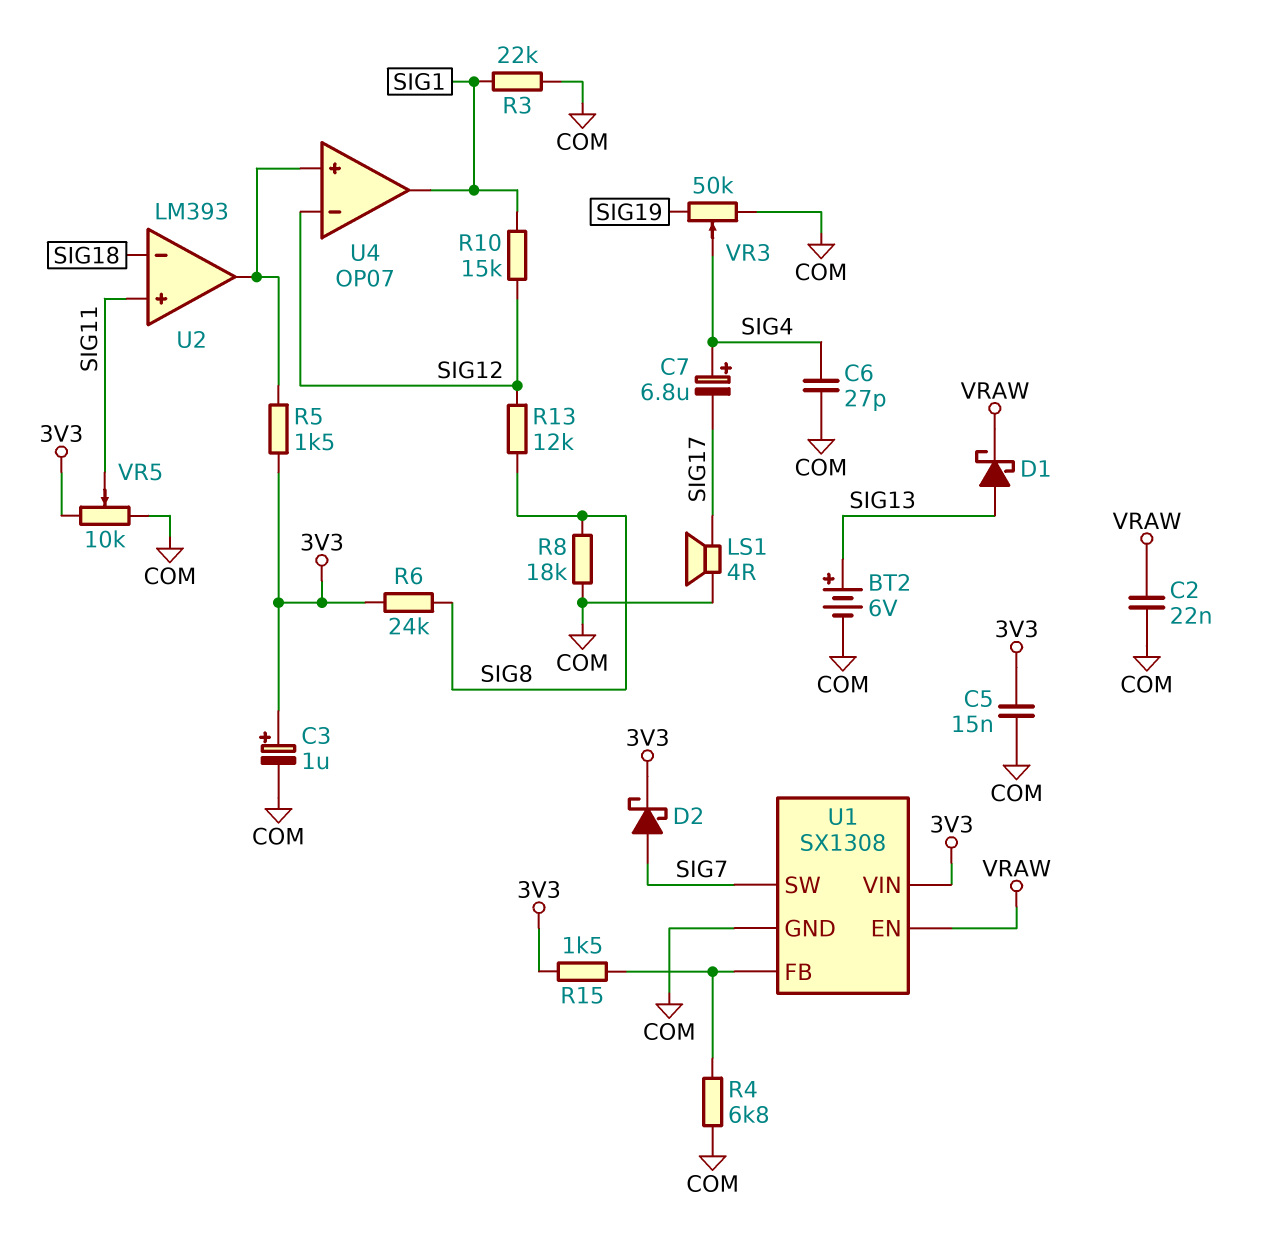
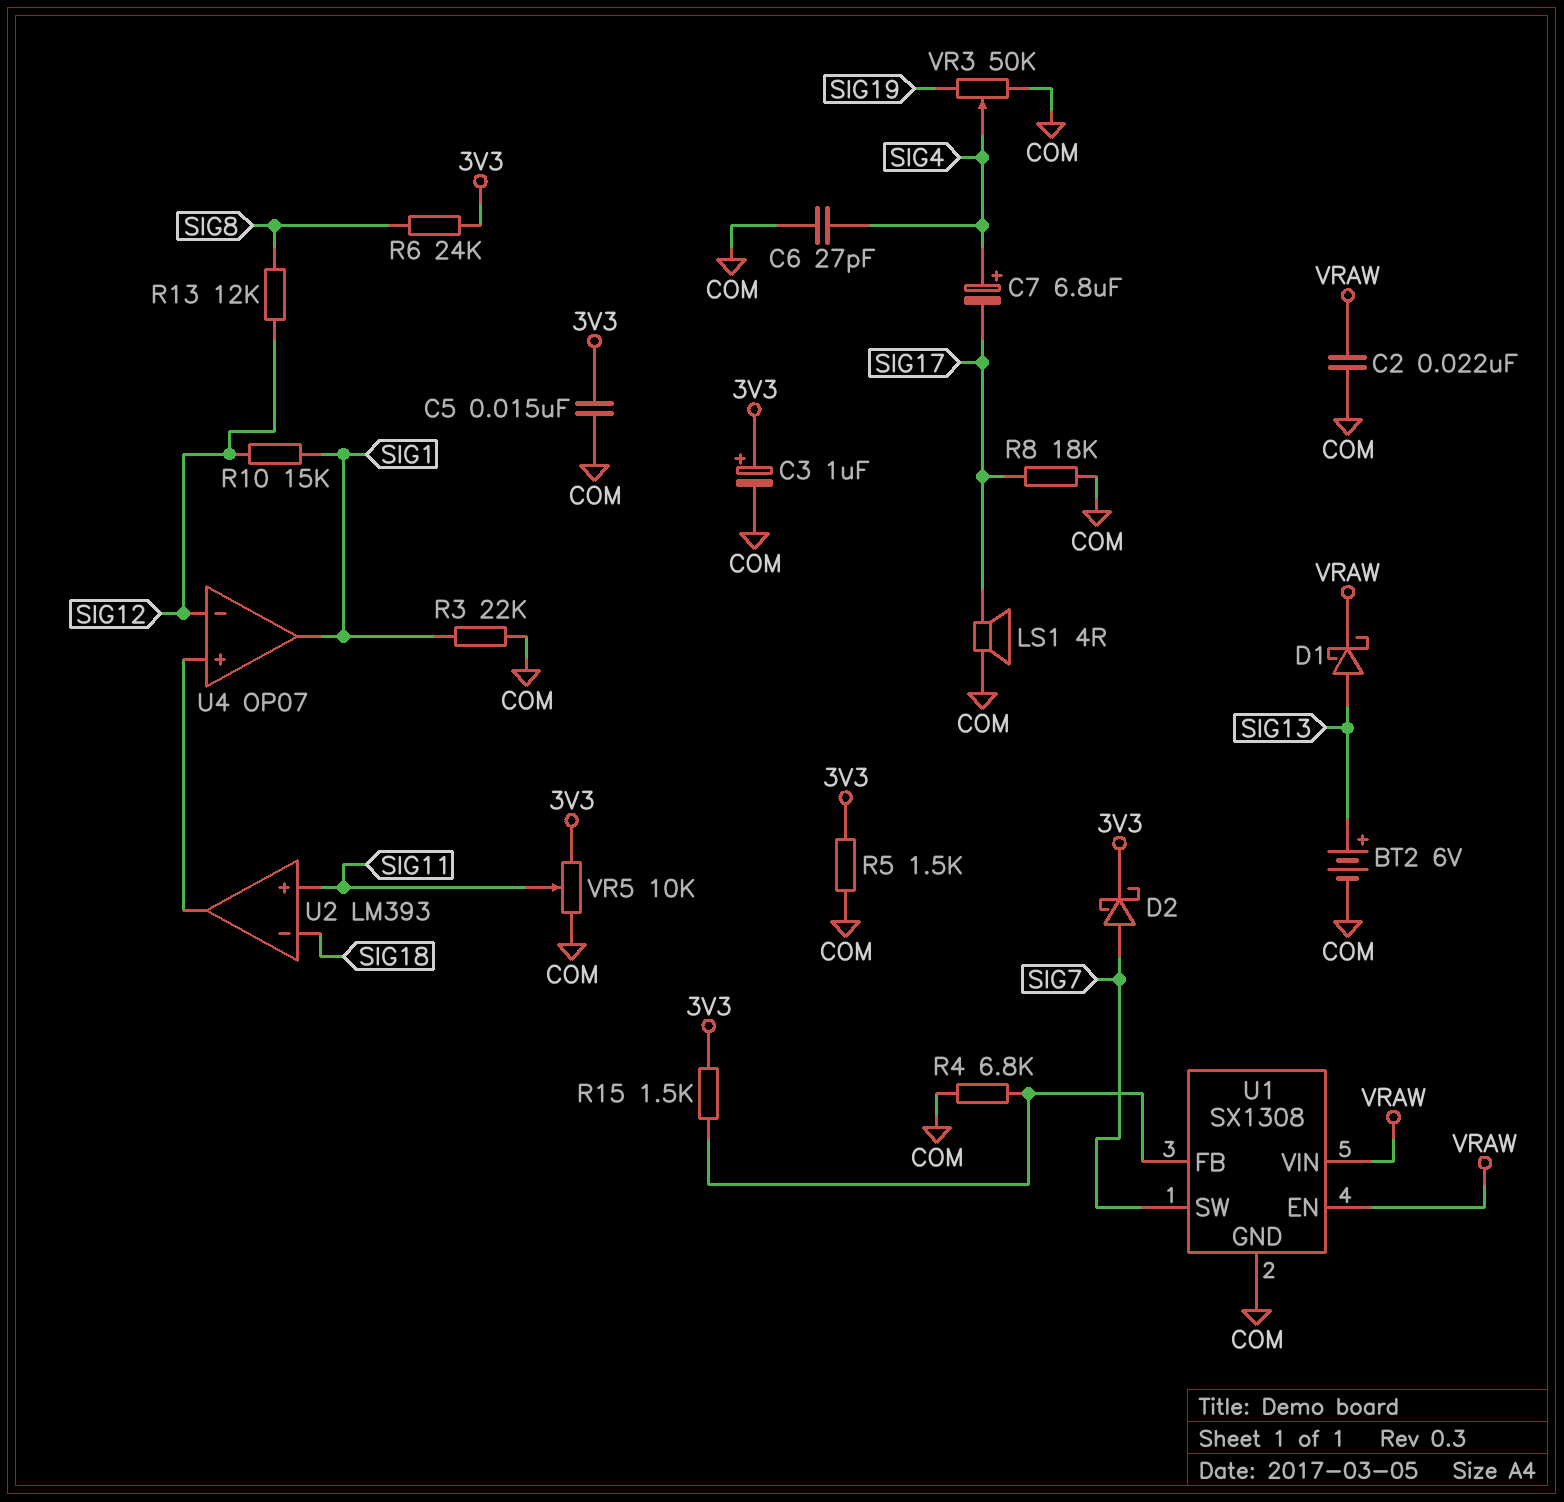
R5: 1.5k (3V3, U2/out) -> 1.5k (3V3, COM)
R8: 18k (COM, SIG8) -> 18k (COM, SIG17)
U1 pin VIN: 3V3 -> VRAW

